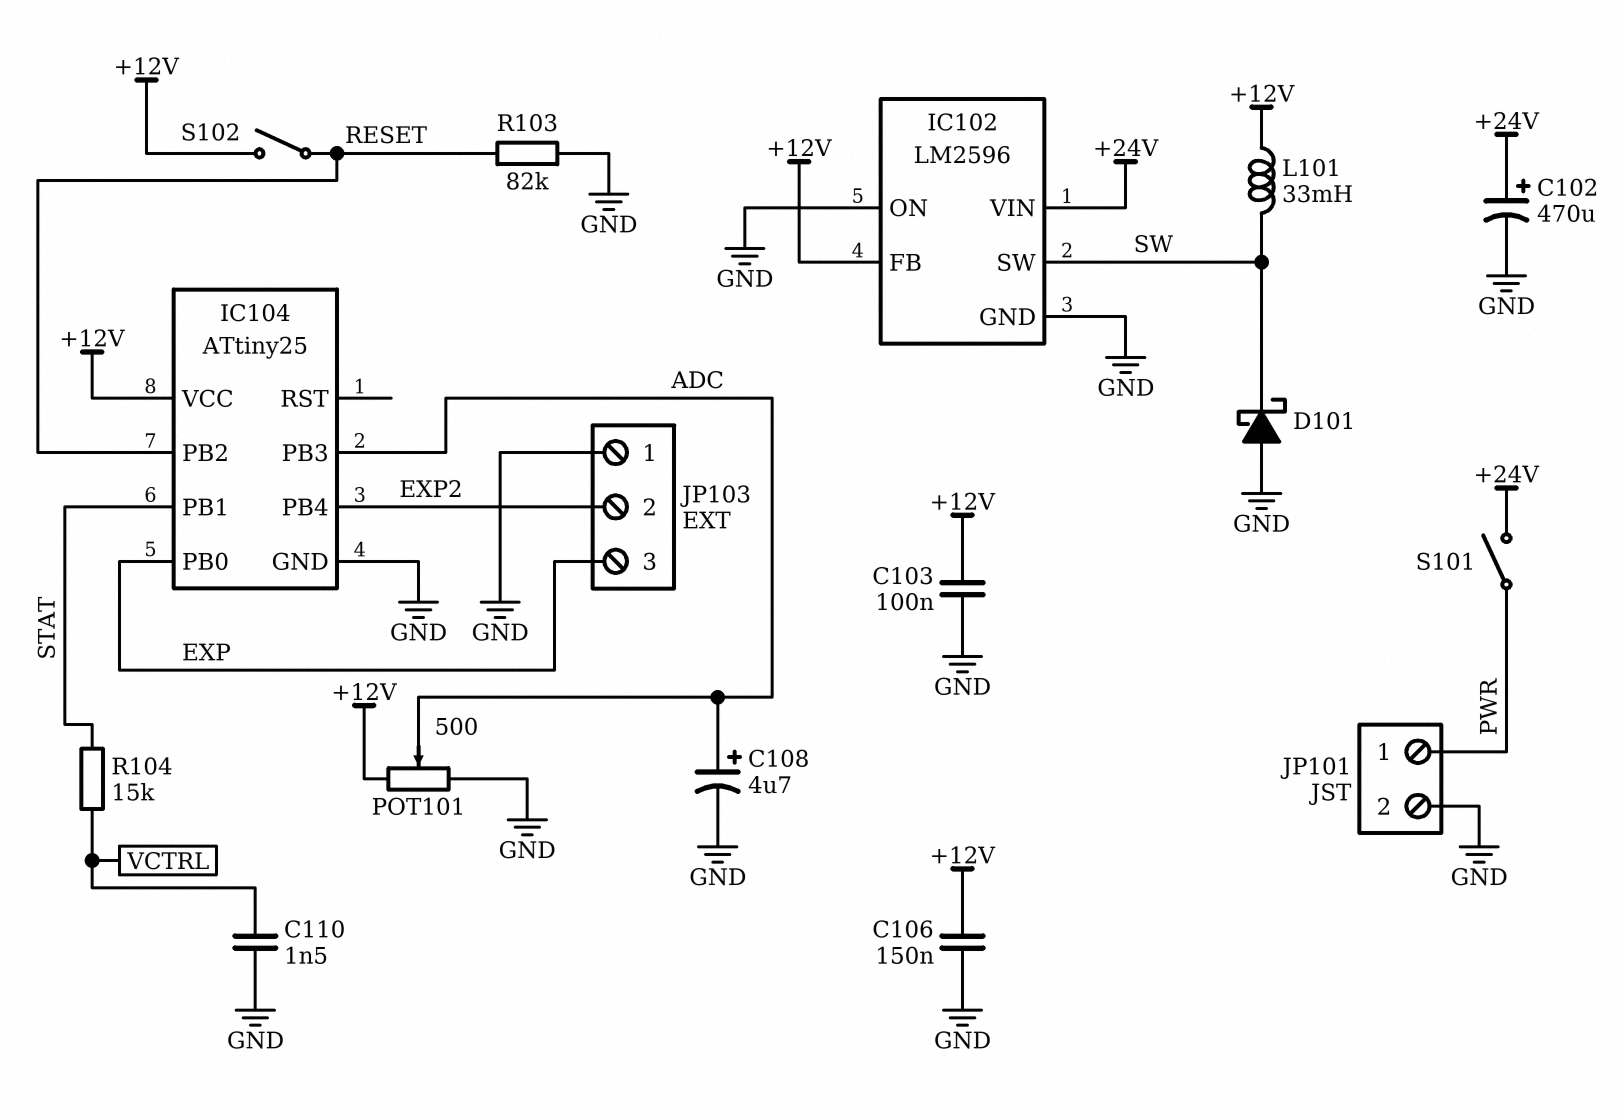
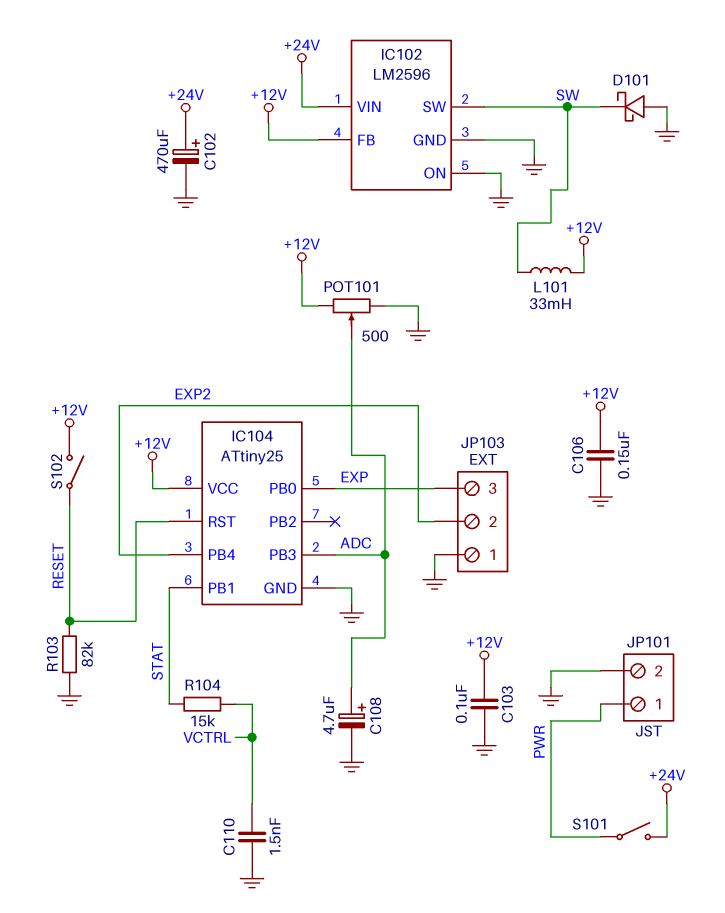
IC104 pin PB2: RESET -> none
IC104 pin RST: none -> RESET

